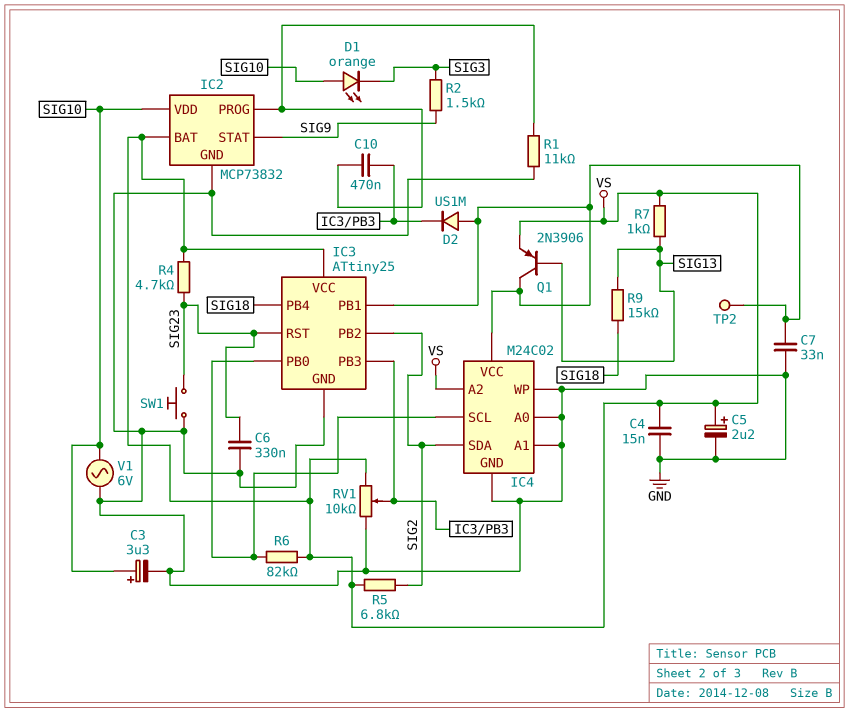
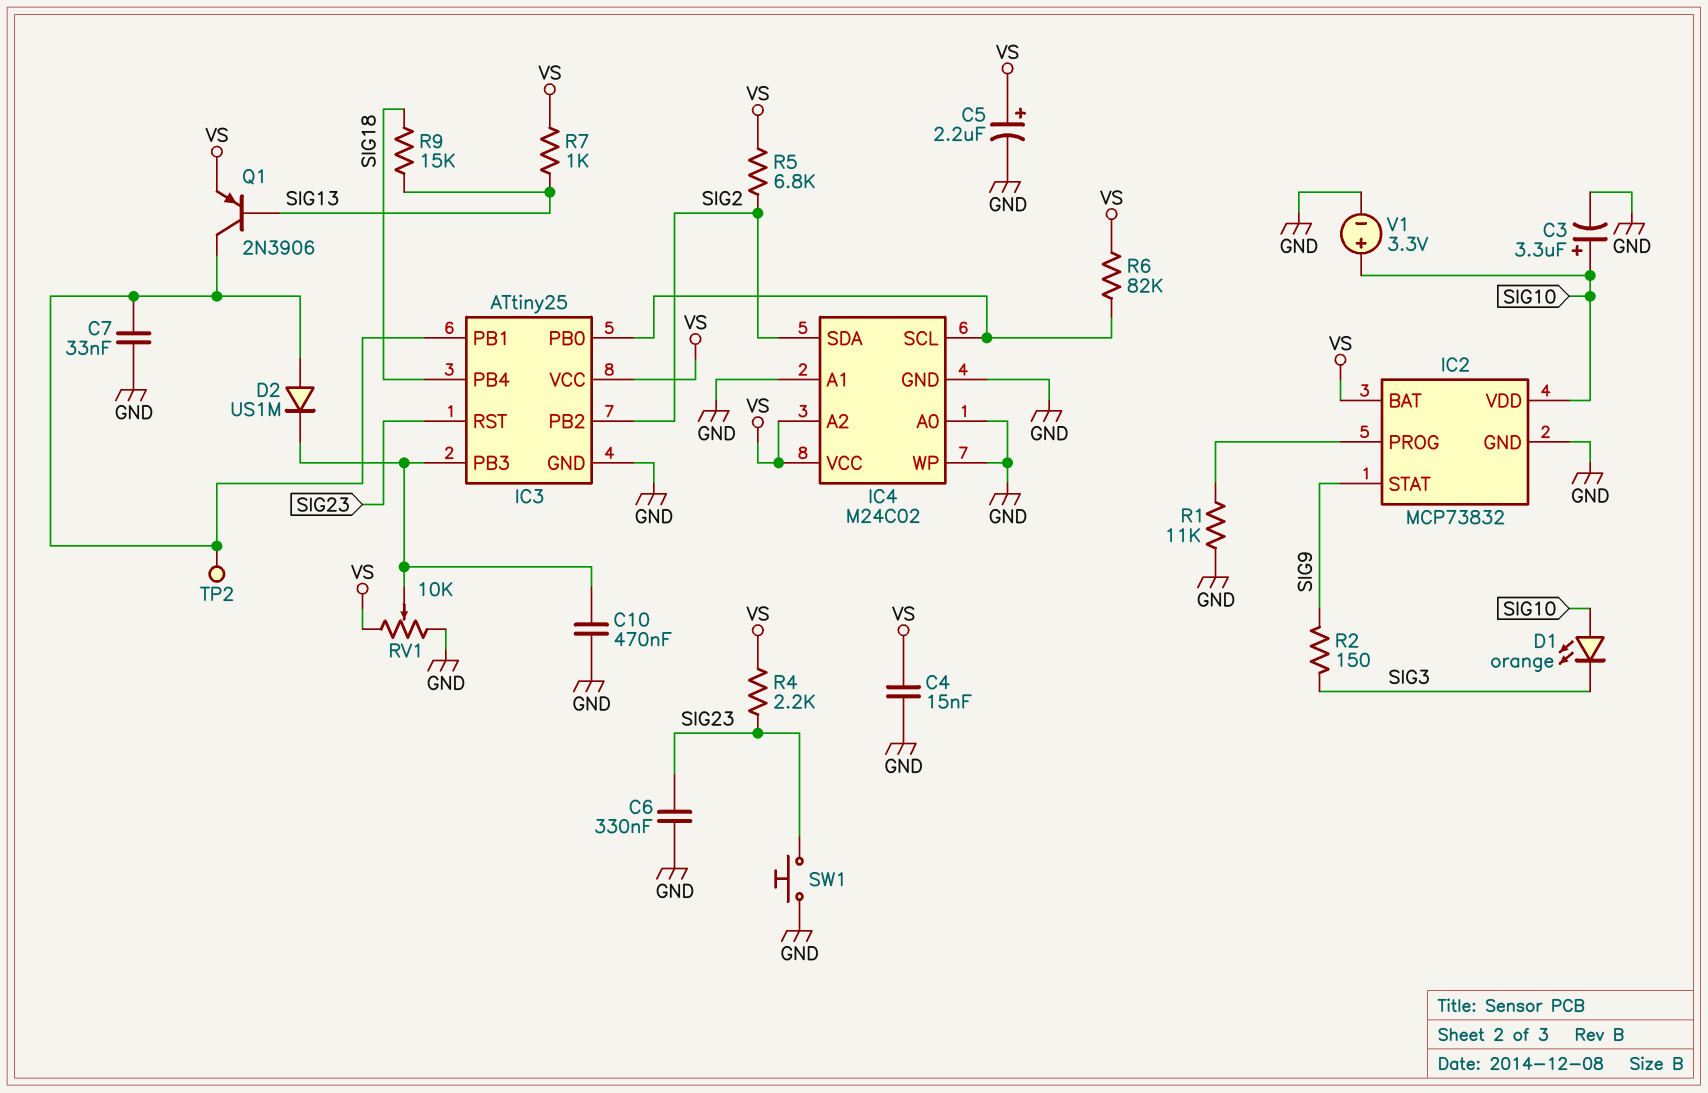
C10: 470nF (IC2/PROG, IC3/PB3) -> 470nF (GND, IC3/PB3)
IC4 pin VCC: IC3/PB1 -> VS
R2: 1.5k (SIG3, SIG9) -> 150 (SIG3, SIG9)
R4: 4.7k (SIG23, VS) -> 2.2k (SIG23, VS)
V1: AC 6V (GND, SIG10) -> 3.3V (plus SIG10, minus GND)

